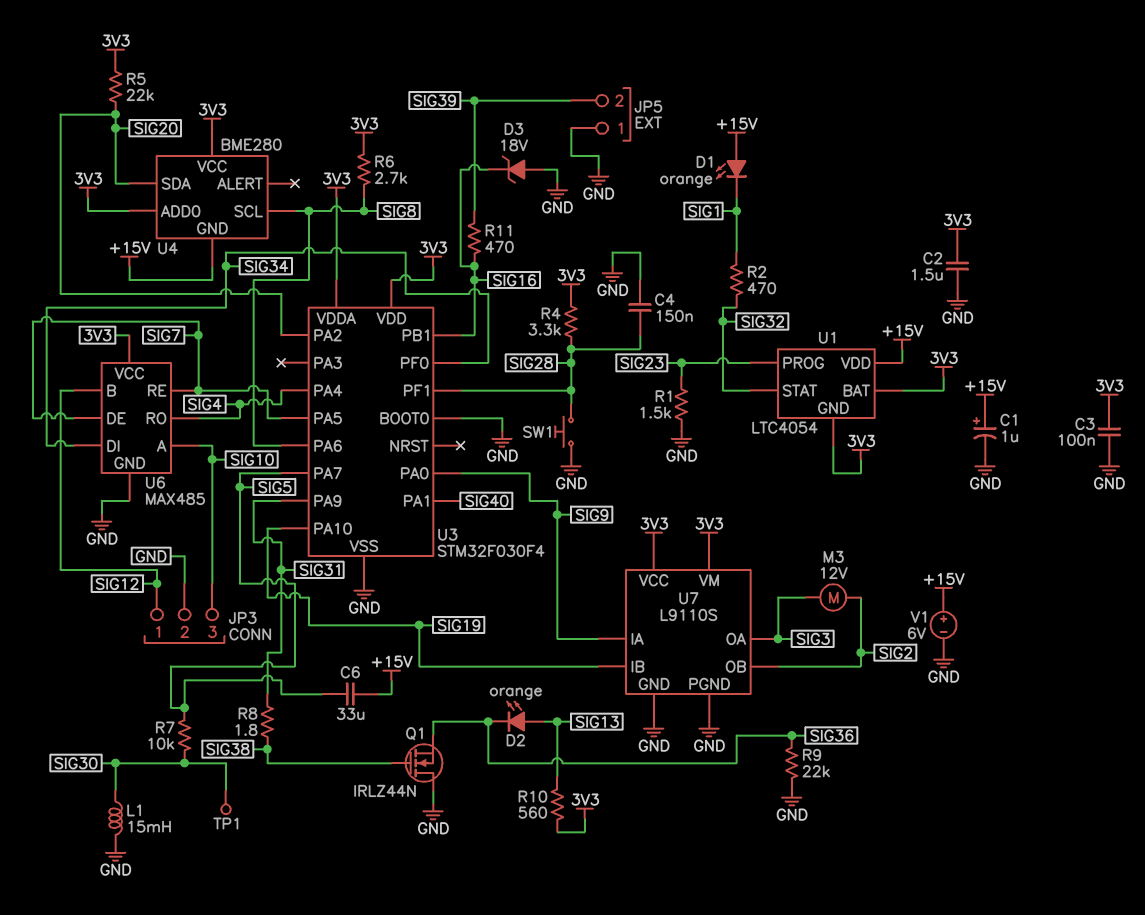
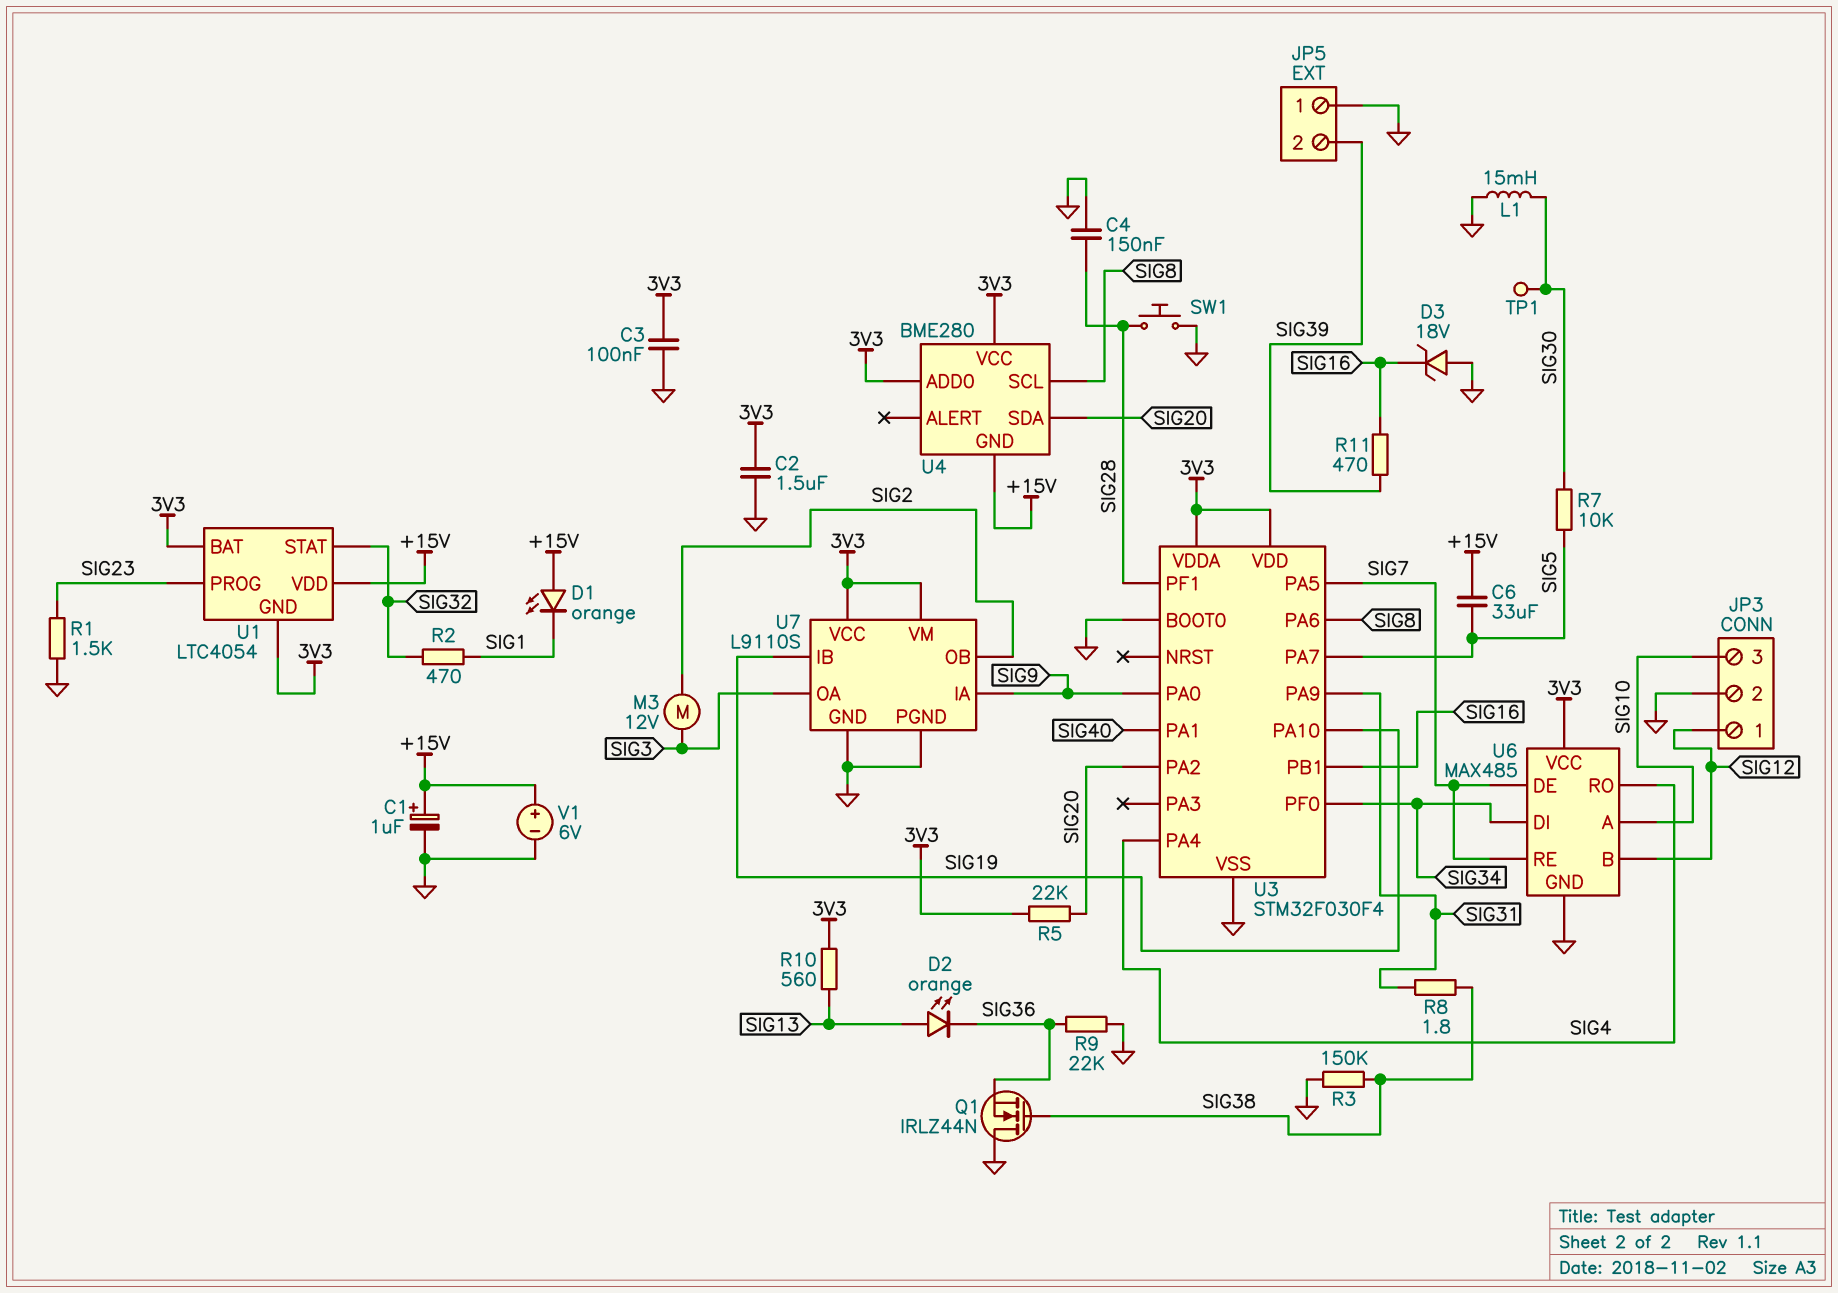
R3: none -> 150k (GND, SIG38)
R4: 3.3k (3V3, SIG28) -> none
R6: 2.7k (3V3, SIG8) -> none

